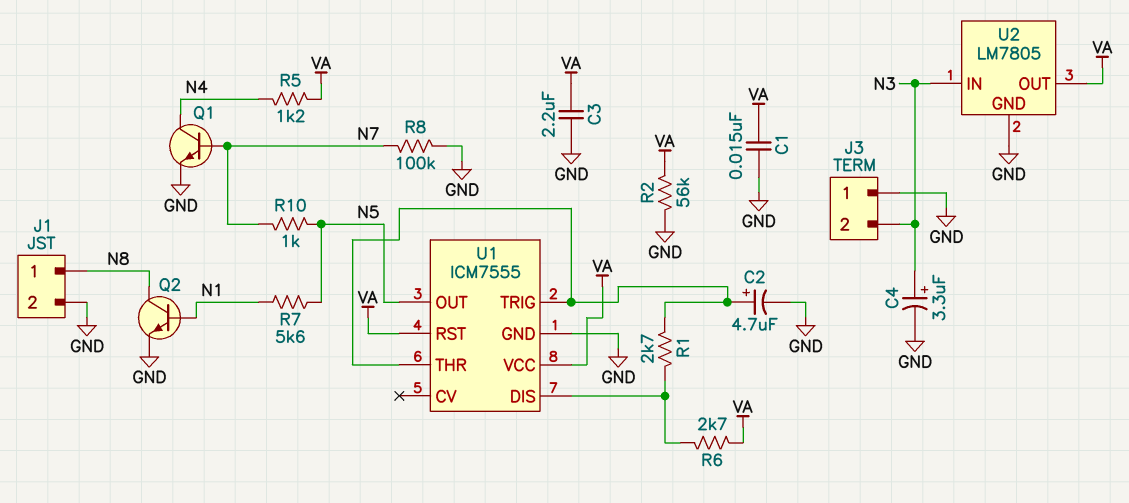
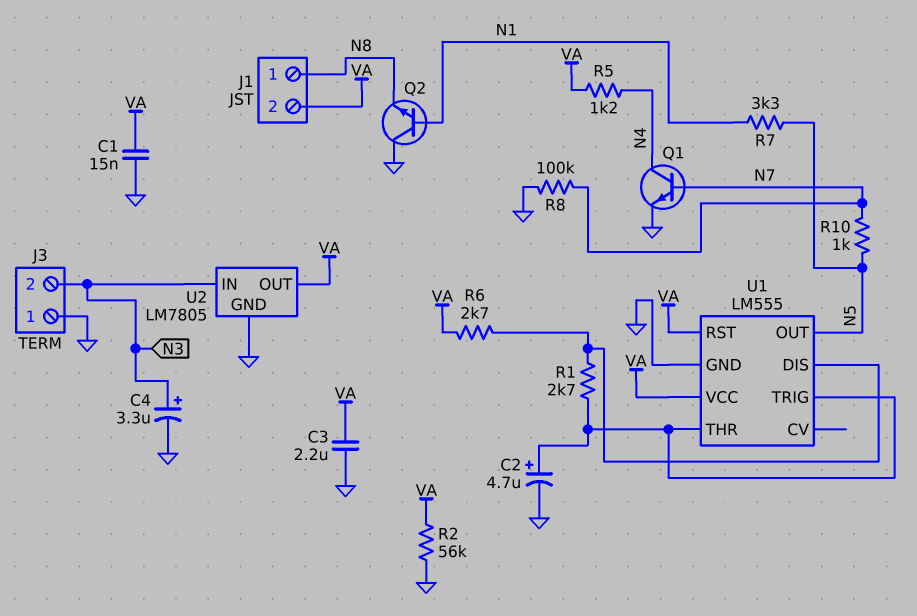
J1 pin 2: GND -> VA
Q2: NPN (B N1, C N8, E GND) -> NPN (B N1, C GND, E N8)
R7: 5.6k (N1, N5) -> 3.3k (N1, N5)
U1: ICM7555 -> LM555

